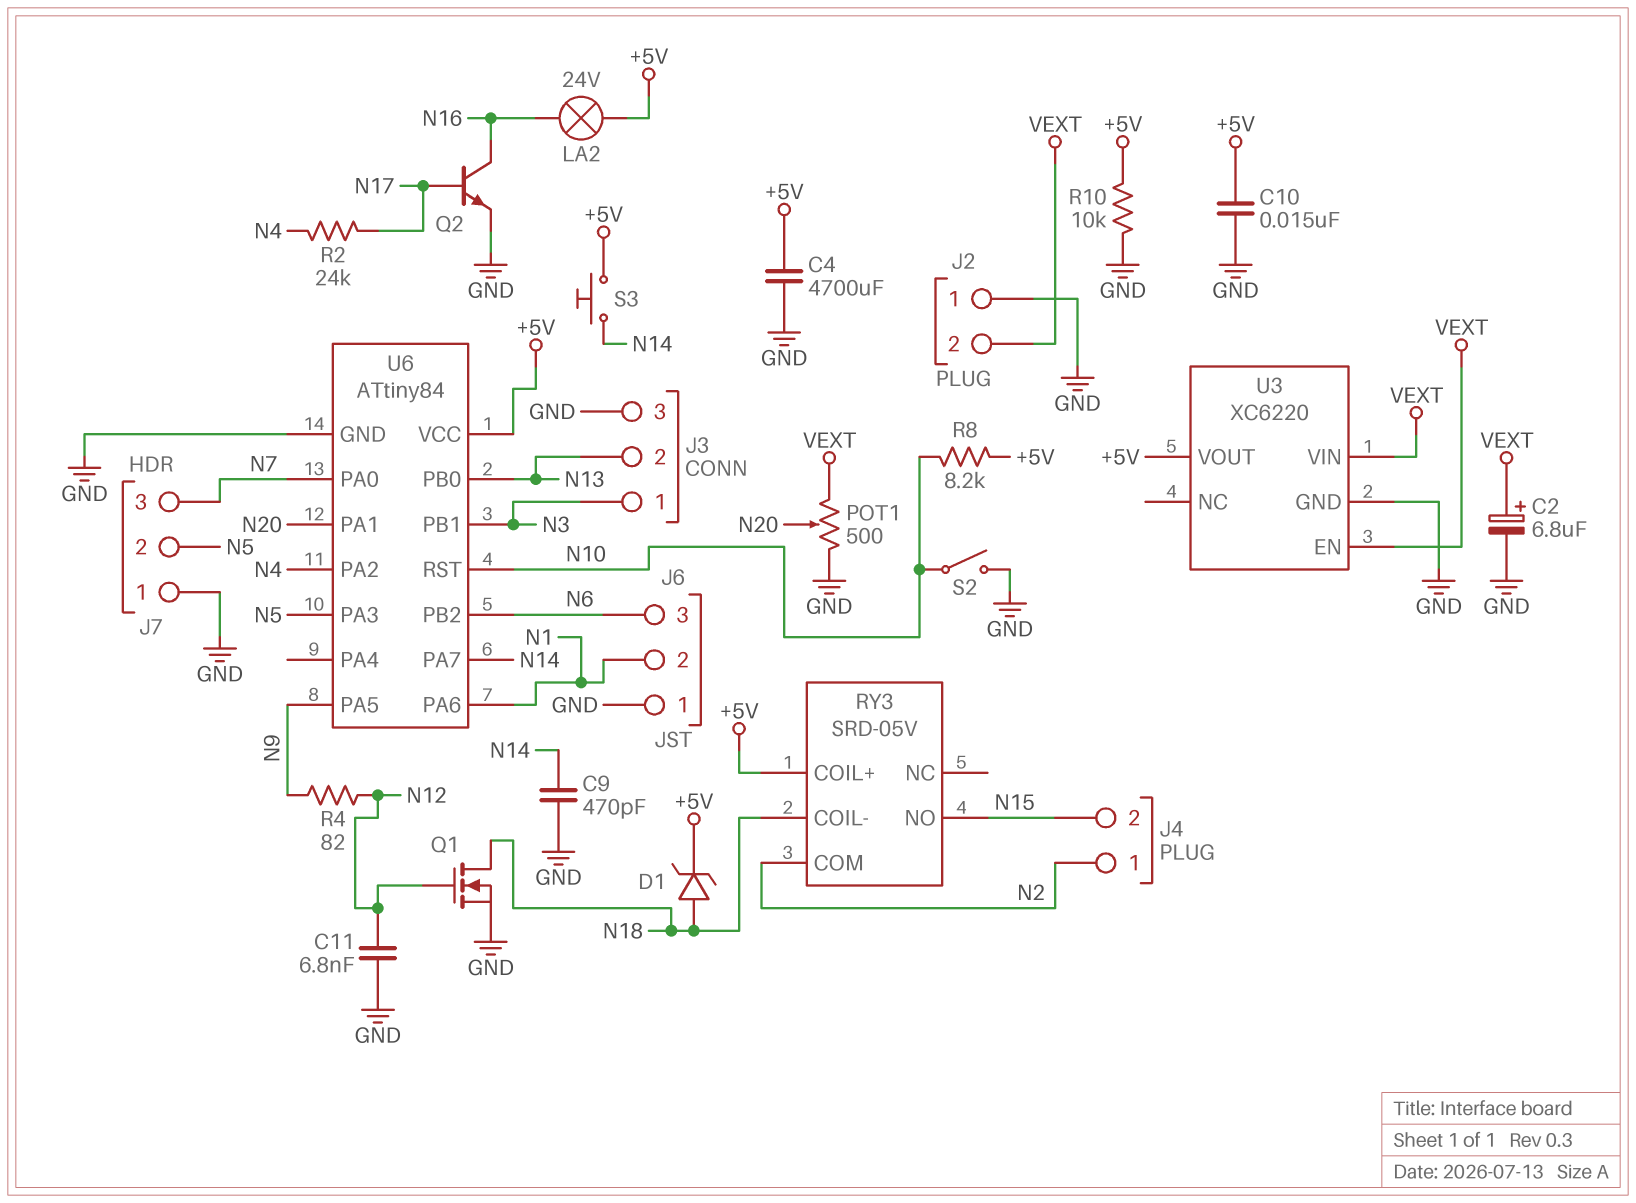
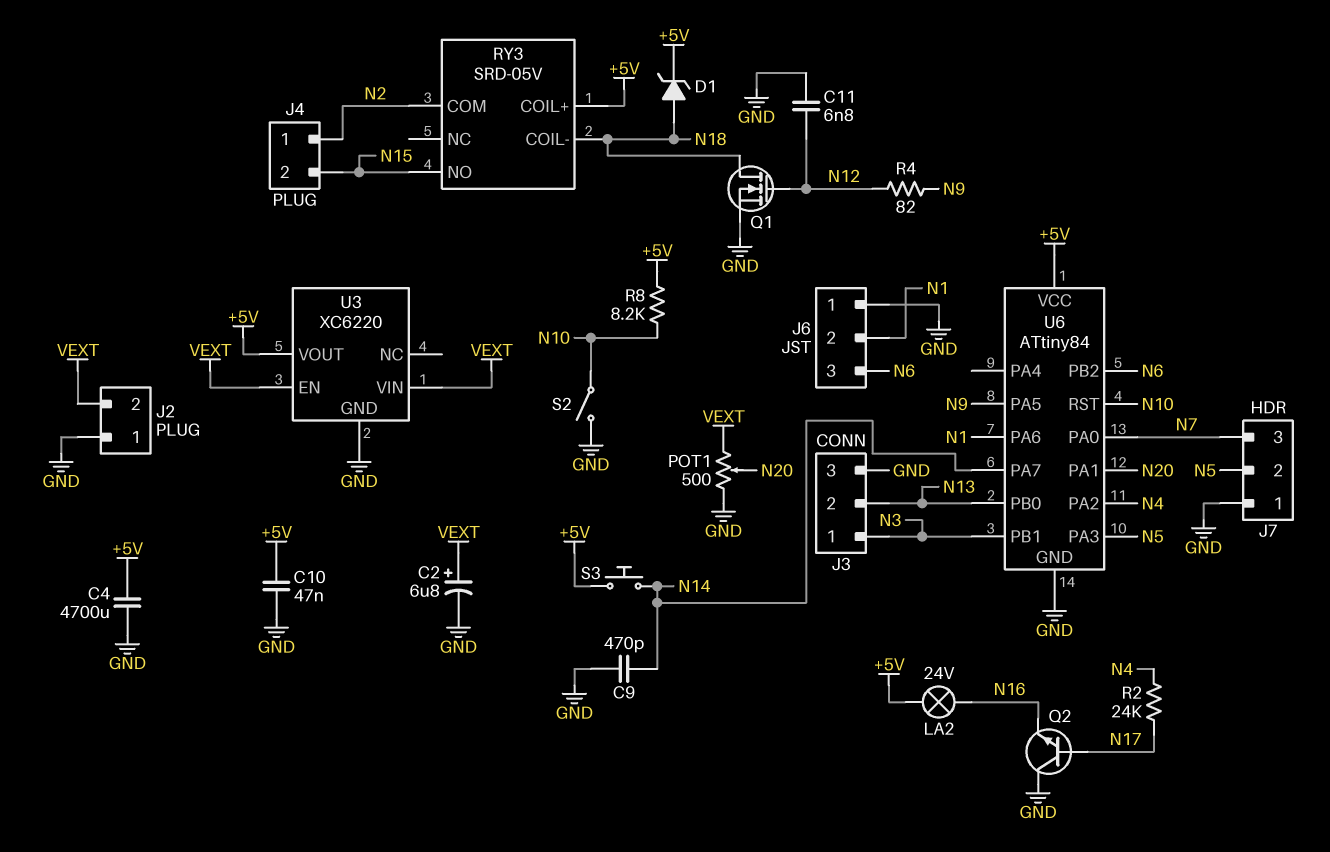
C10: 15nF (+5V, GND) -> 47nF (+5V, GND)
Q2: NPN (B N17, C N16, E GND) -> NPN (B N17, C GND, E N16)
R10: 10k (+5V, GND) -> none

